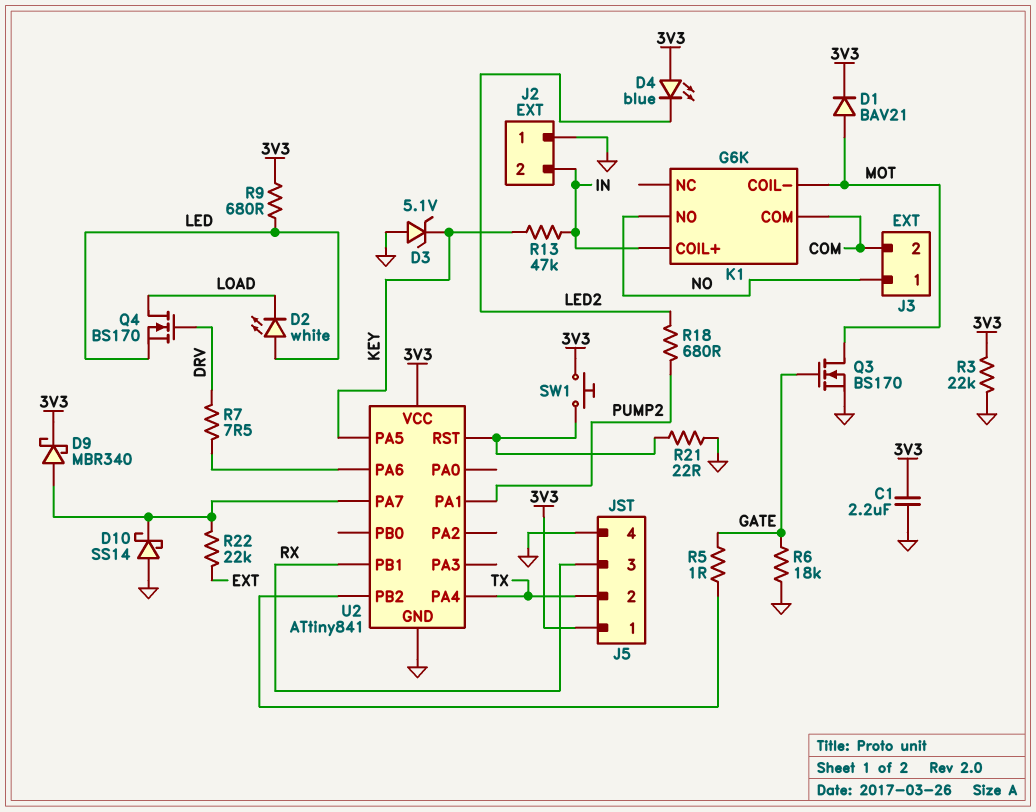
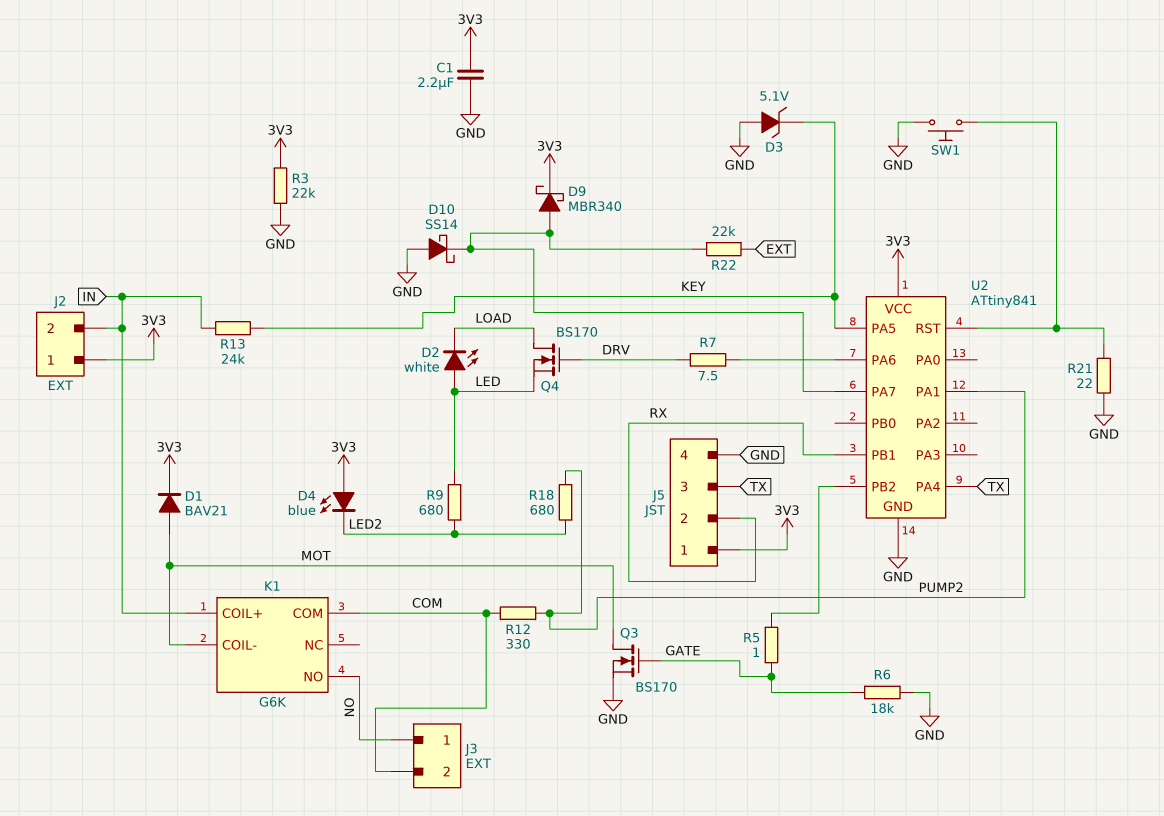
J2 pin 1: GND -> 3V3
J5 pin 2: TX -> RX
J5 pin 3: RX -> TX
R9: 680 (3V3, LED) -> 680 (LED, LED2)
R12: none -> 330 (COM, PUMP2)
R13: 47k (IN, KEY) -> 24k (IN, KEY)
SW1: button (3V3, U2/RST) -> button (GND, U2/RST)

